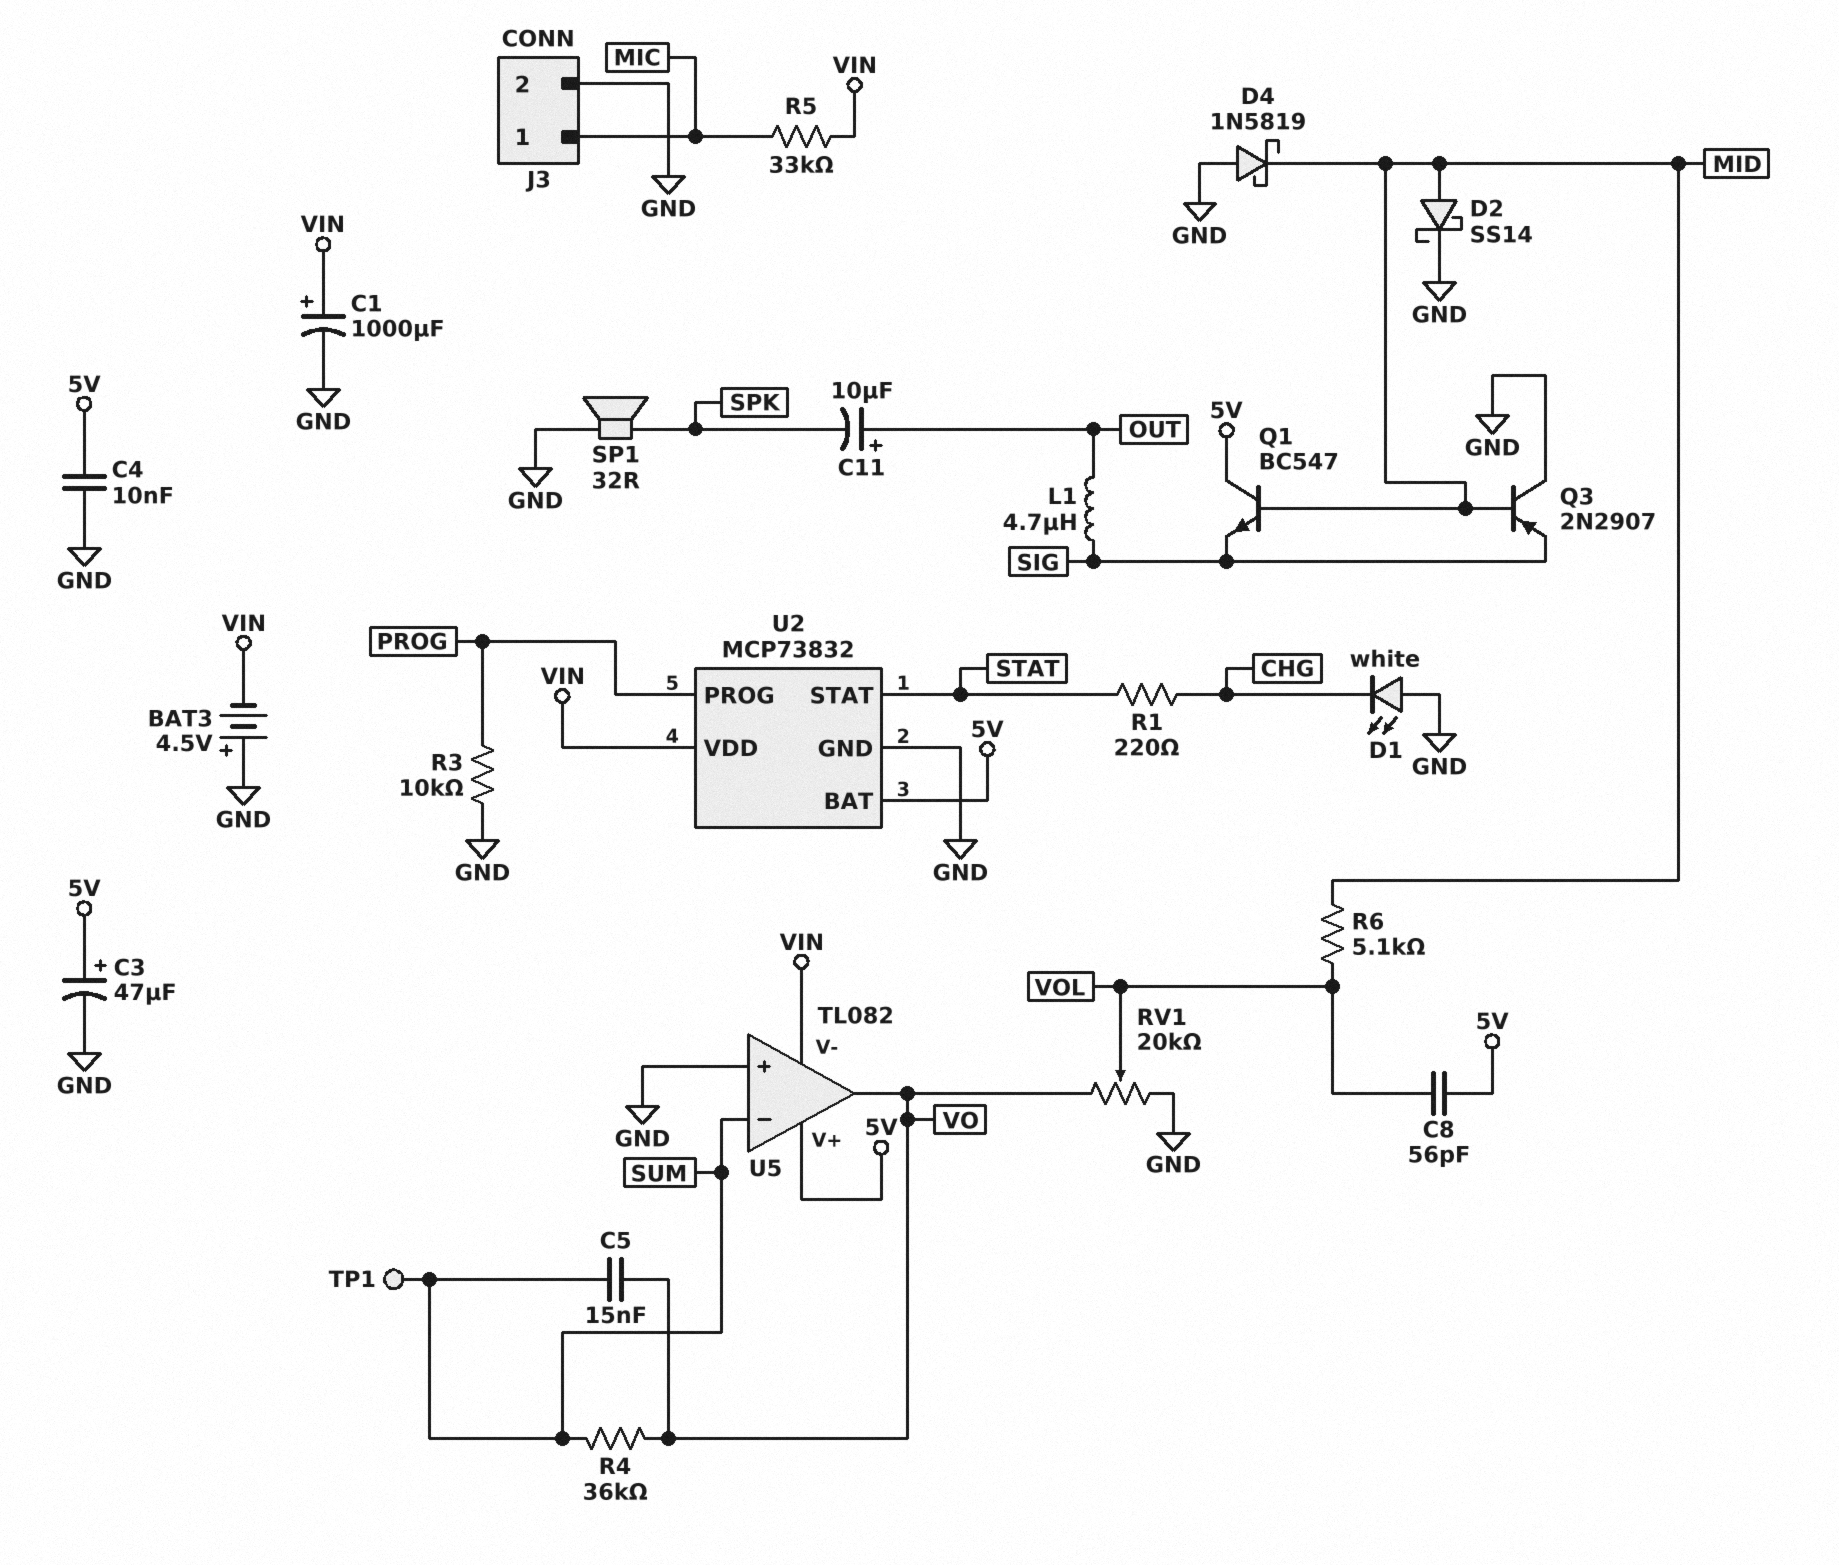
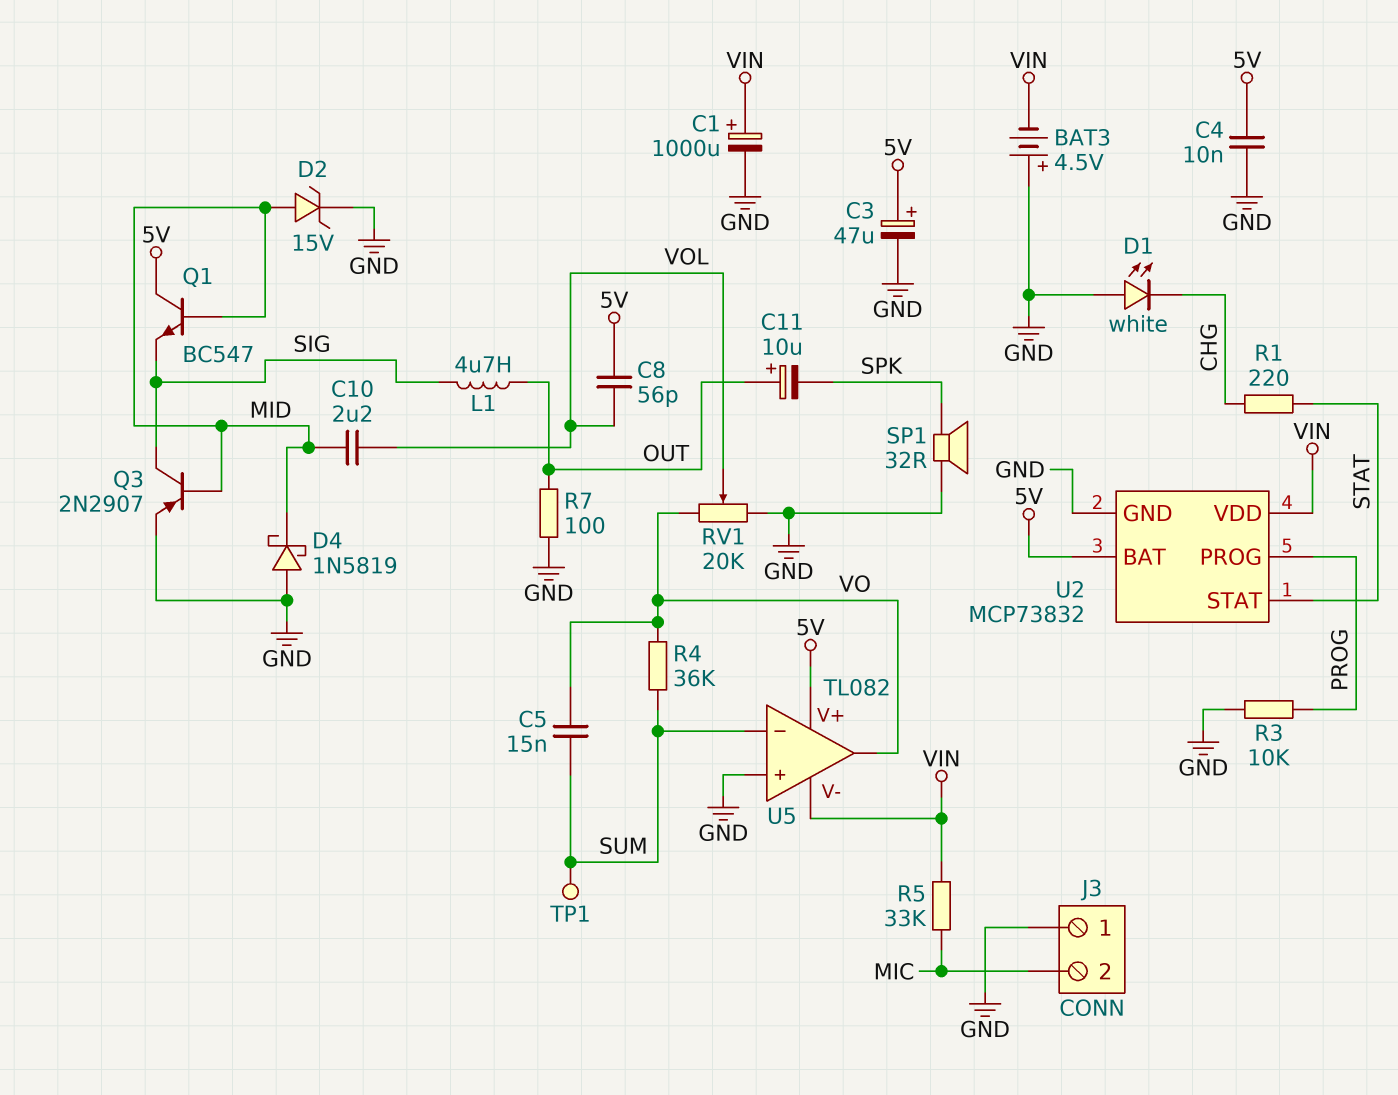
C10: none -> 2.2uF (MID, VOL)
D2: schottky SS14 (A MID, K GND) -> zener 15V (A MID, K GND)
J3 pin 1: MIC -> GND
J3 pin 2: GND -> MIC
Q3: PNP 2N2907 (B MID, C GND, E SIG) -> PNP 2N2907 (B MID, C SIG, E GND)
R6: 5.1k (MID, VOL) -> none
R7: none -> 100 (GND, OUT)

